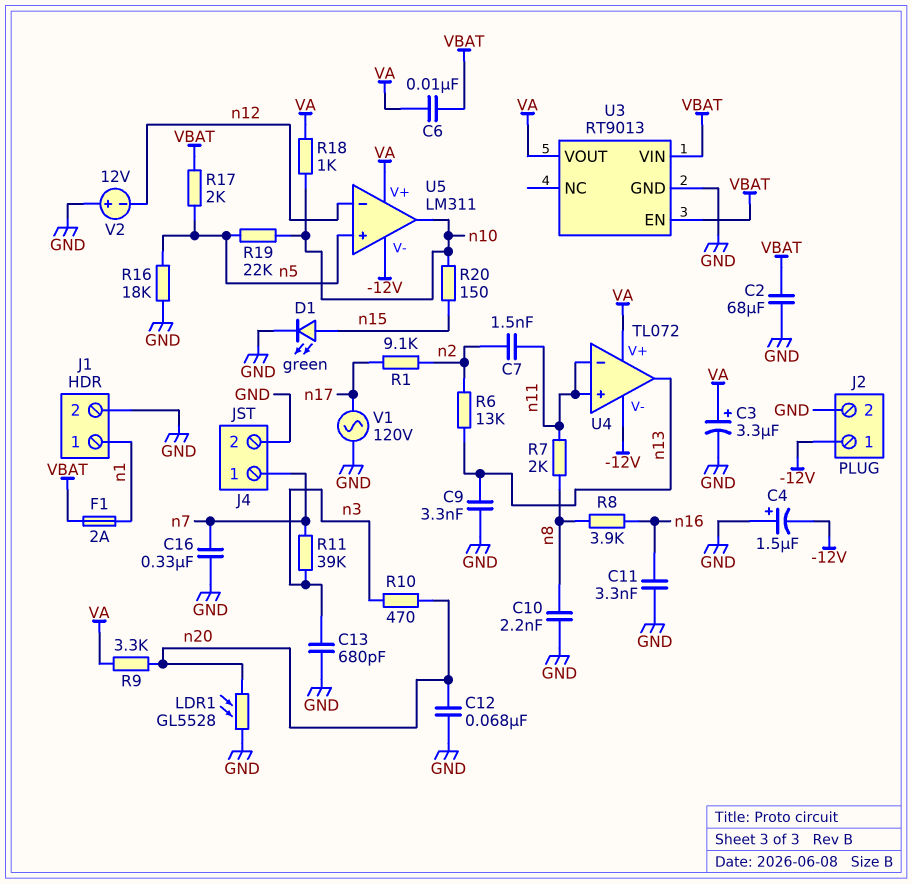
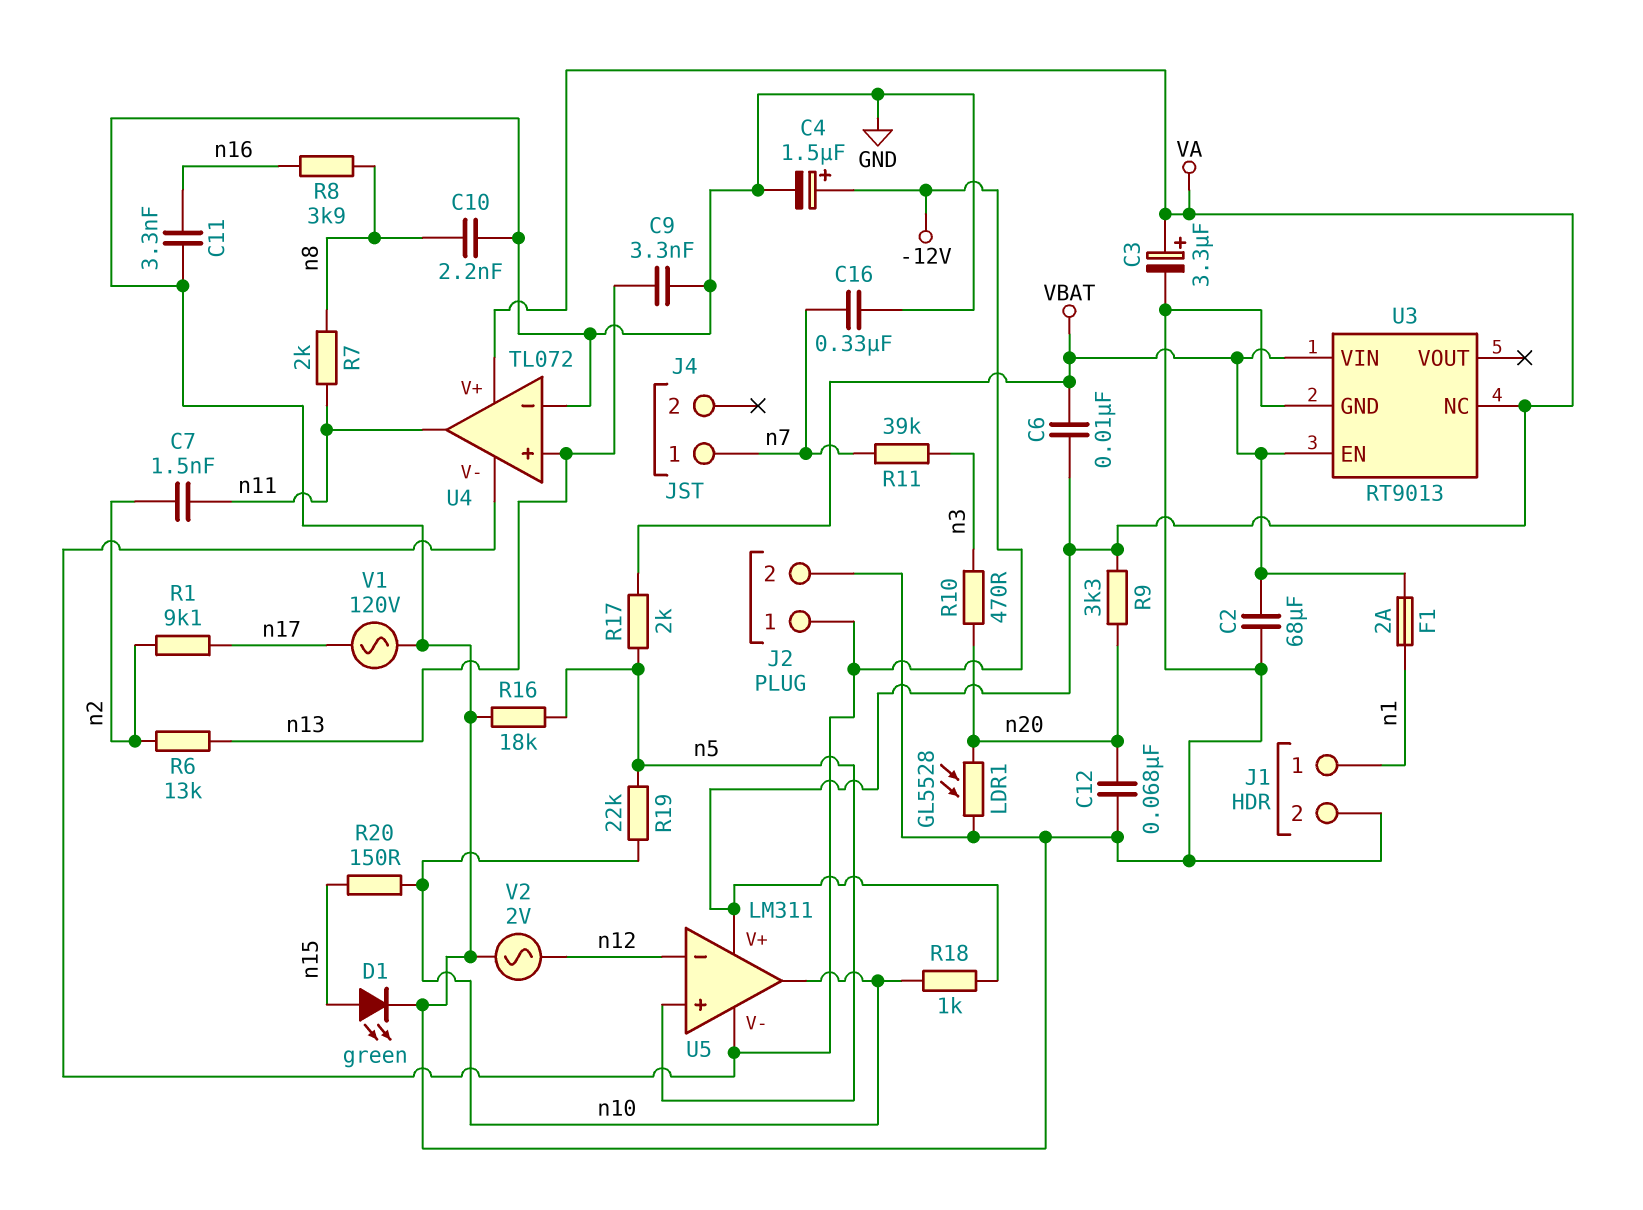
C4: 1.5uF (plus GND, minus -12V) -> 1.5uF (plus -12V, minus GND)
C13: 680pF (GND, n3) -> none
J4 pin 2: GND -> none
U3 pin NC: none -> VA
U3 pin VOUT: VA -> none
U4 pin in+: n11 -> n13
U4 pin in-: n11 -> GND
U4 pin out: n13 -> n11
V2: 12V (plus GND, minus n12) -> AC 2V (GND, n12)

